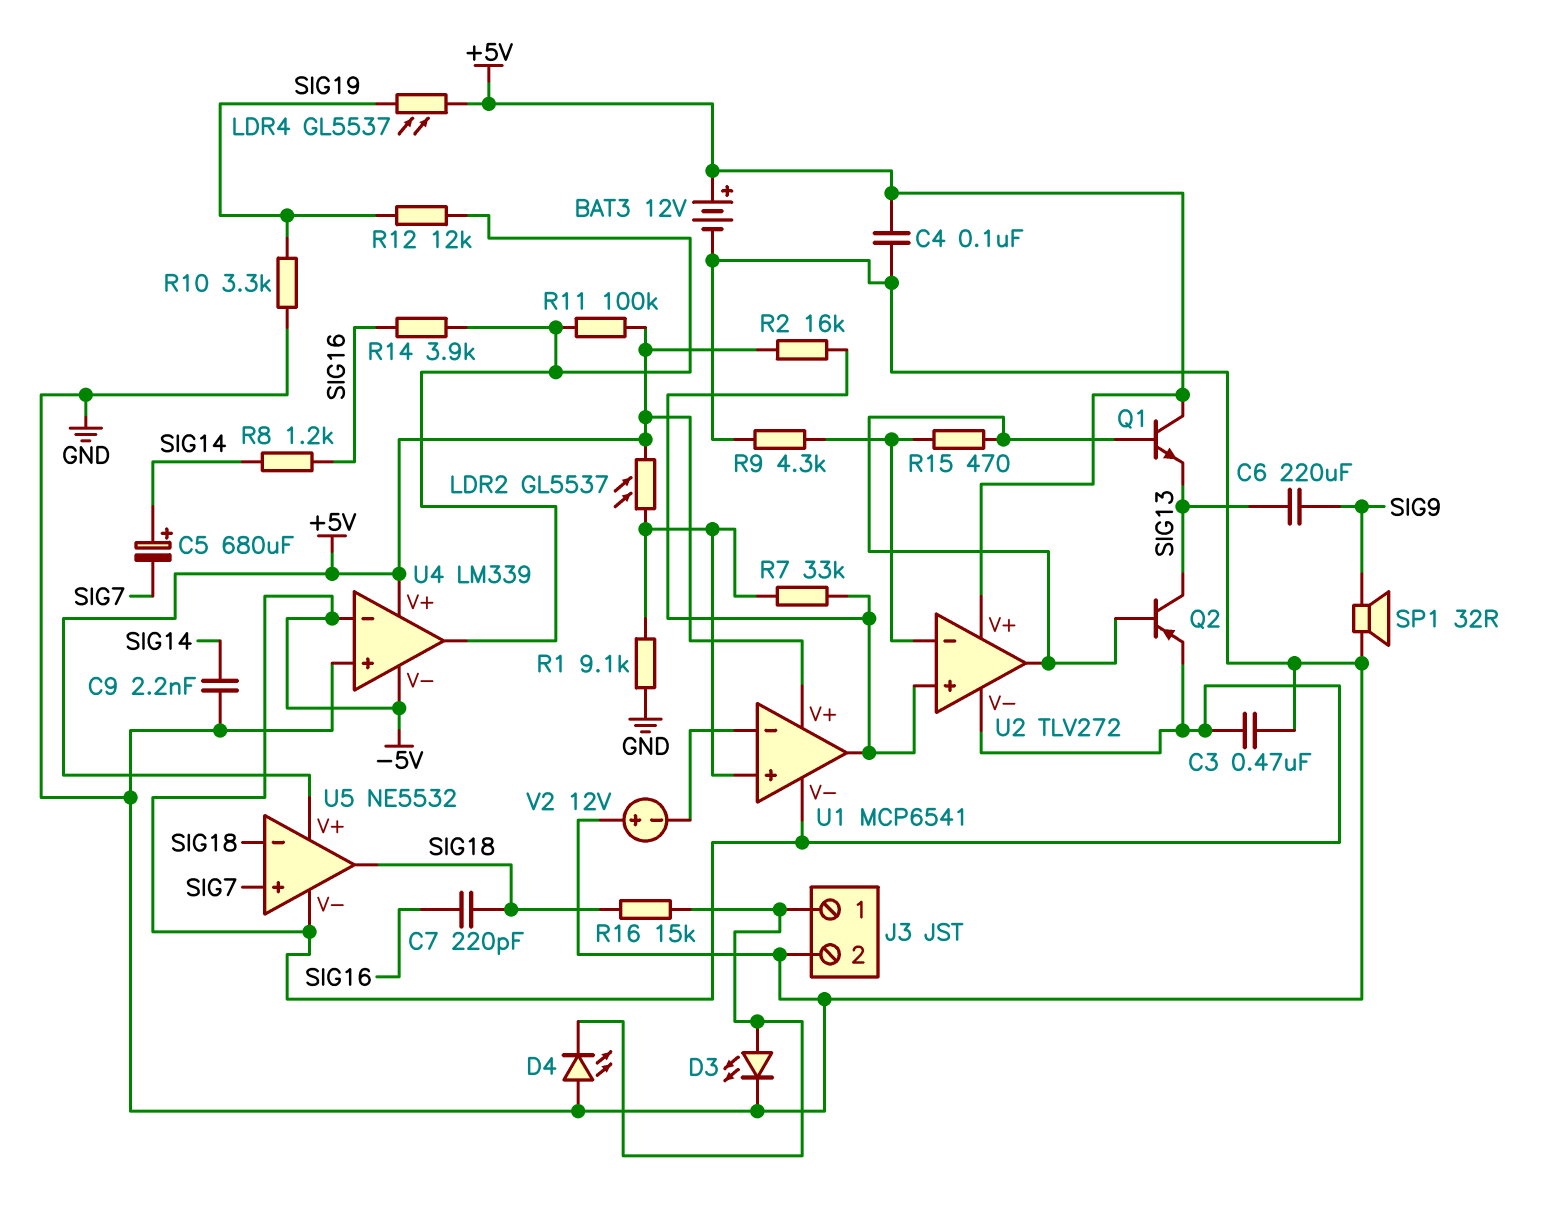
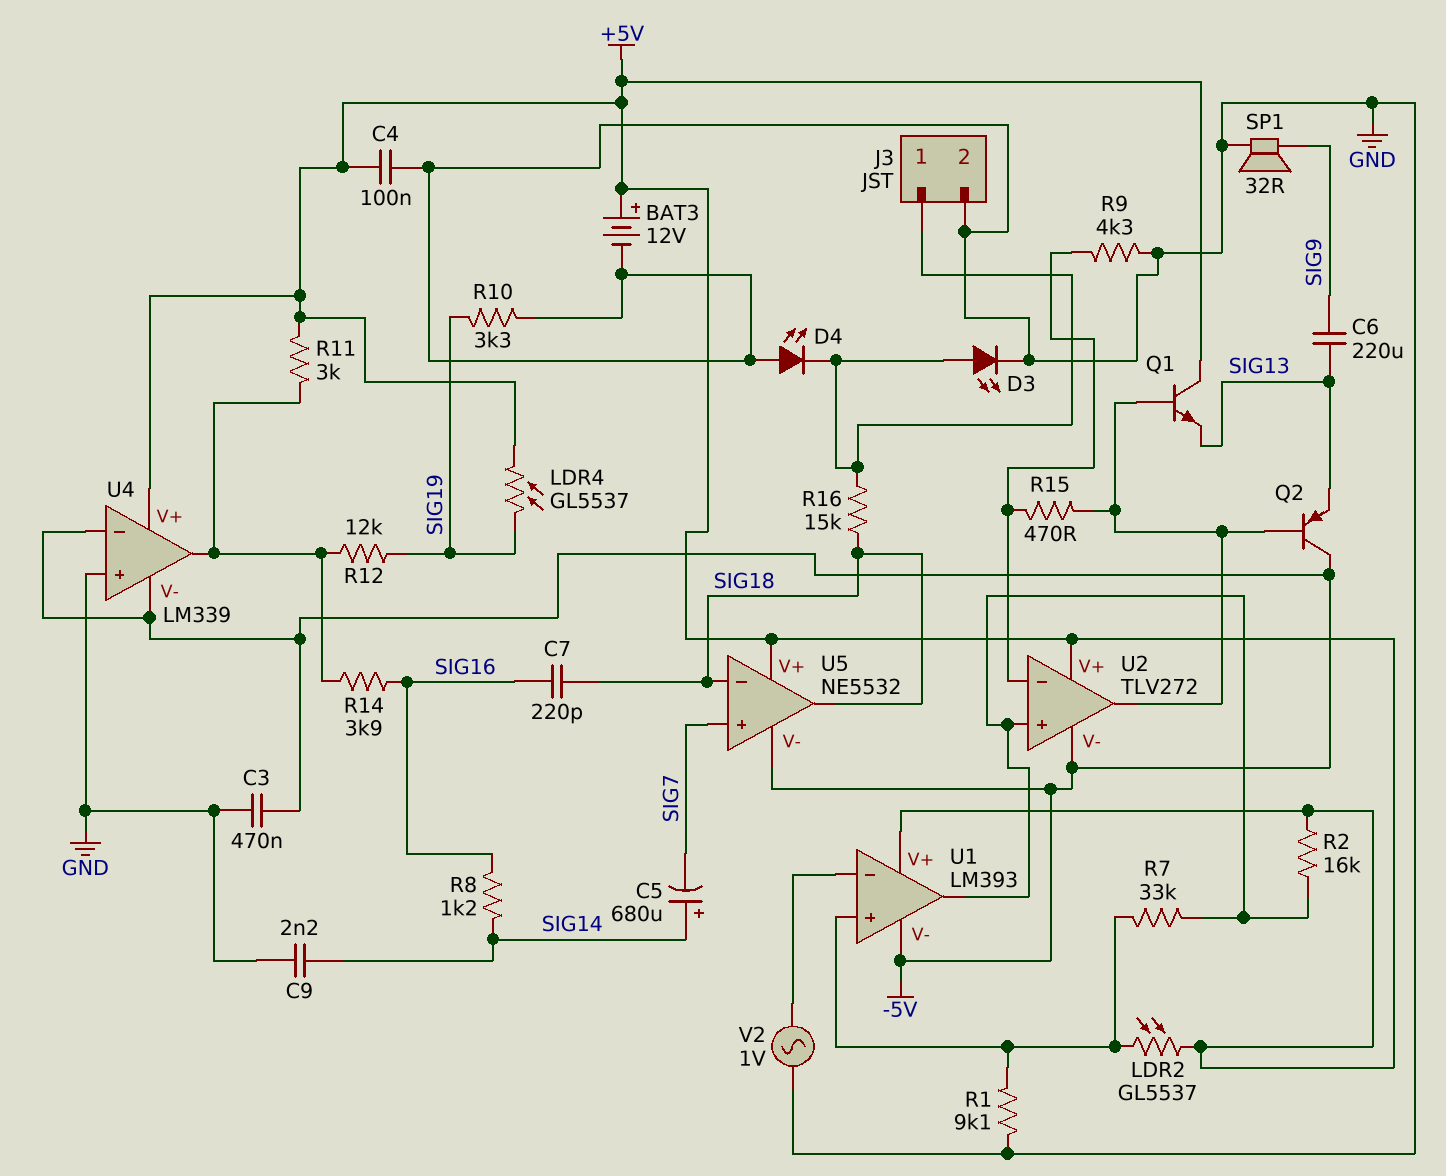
Q2: PNP (B U2/out, C SIG13, E -5V) -> PNP (B U2/out, C -5V, E SIG13)
R11: 100k (+5V, U4/out) -> 3k (+5V, U4/out)
U1: MCP6541 -> LM393
V2: 12V (plus GND, minus U1/in-) -> AC 1V (GND, U1/in-)

